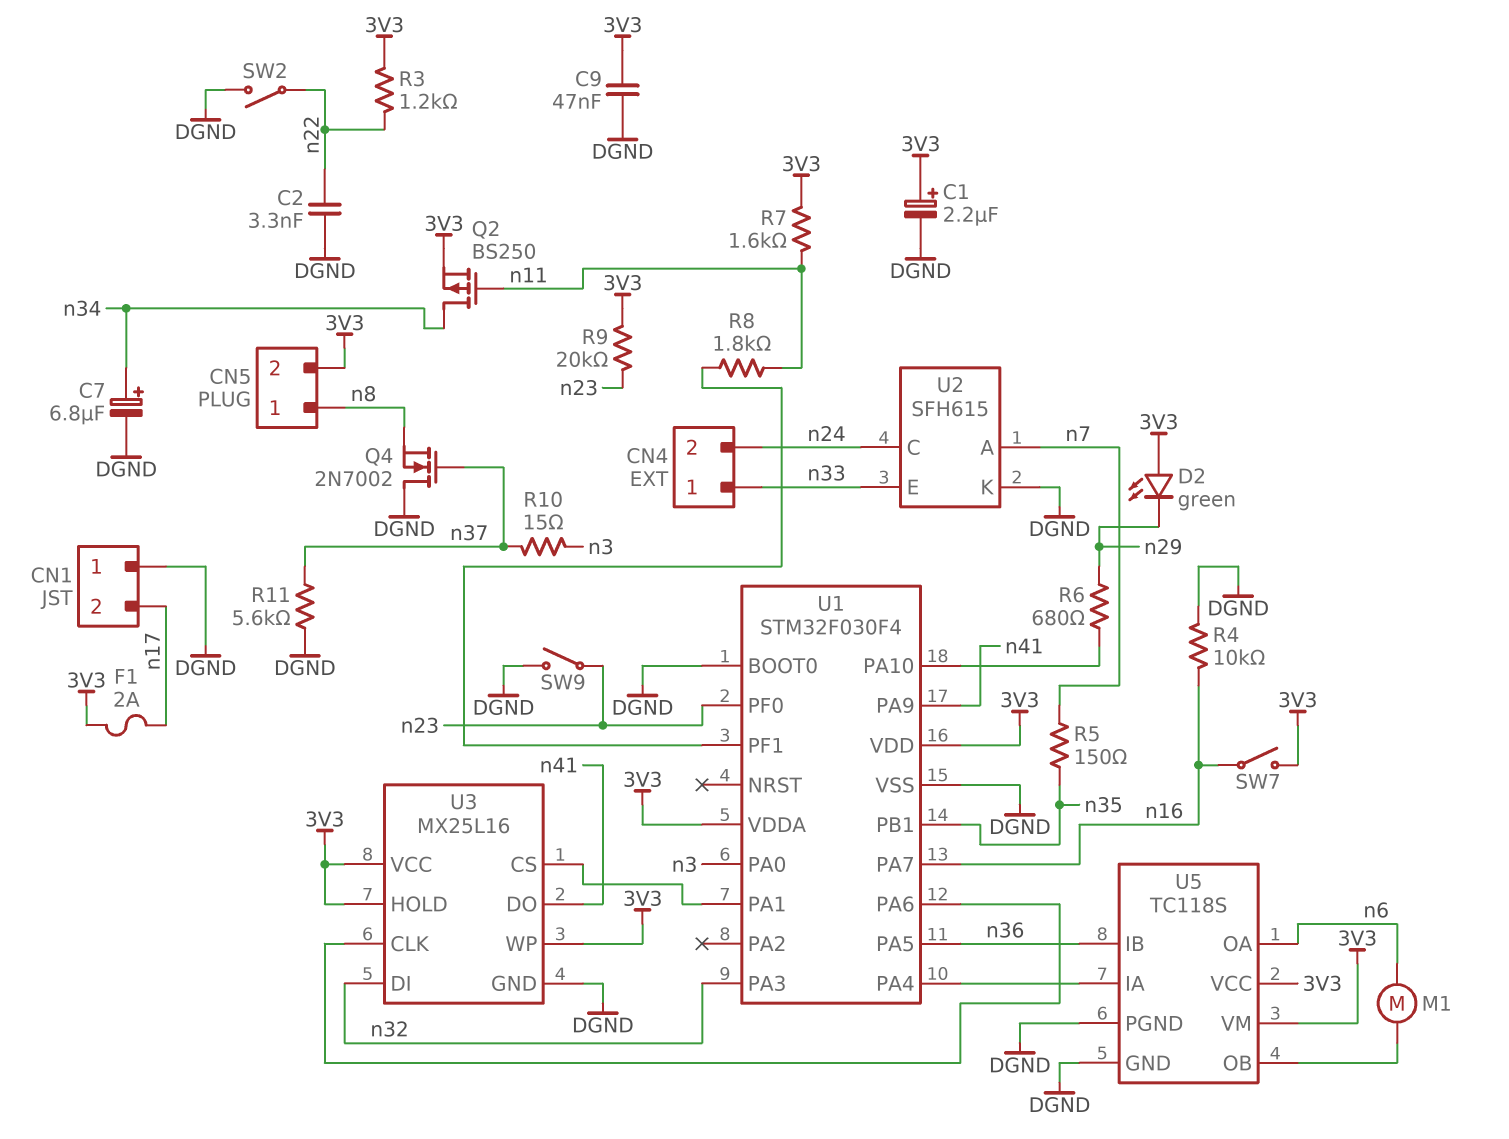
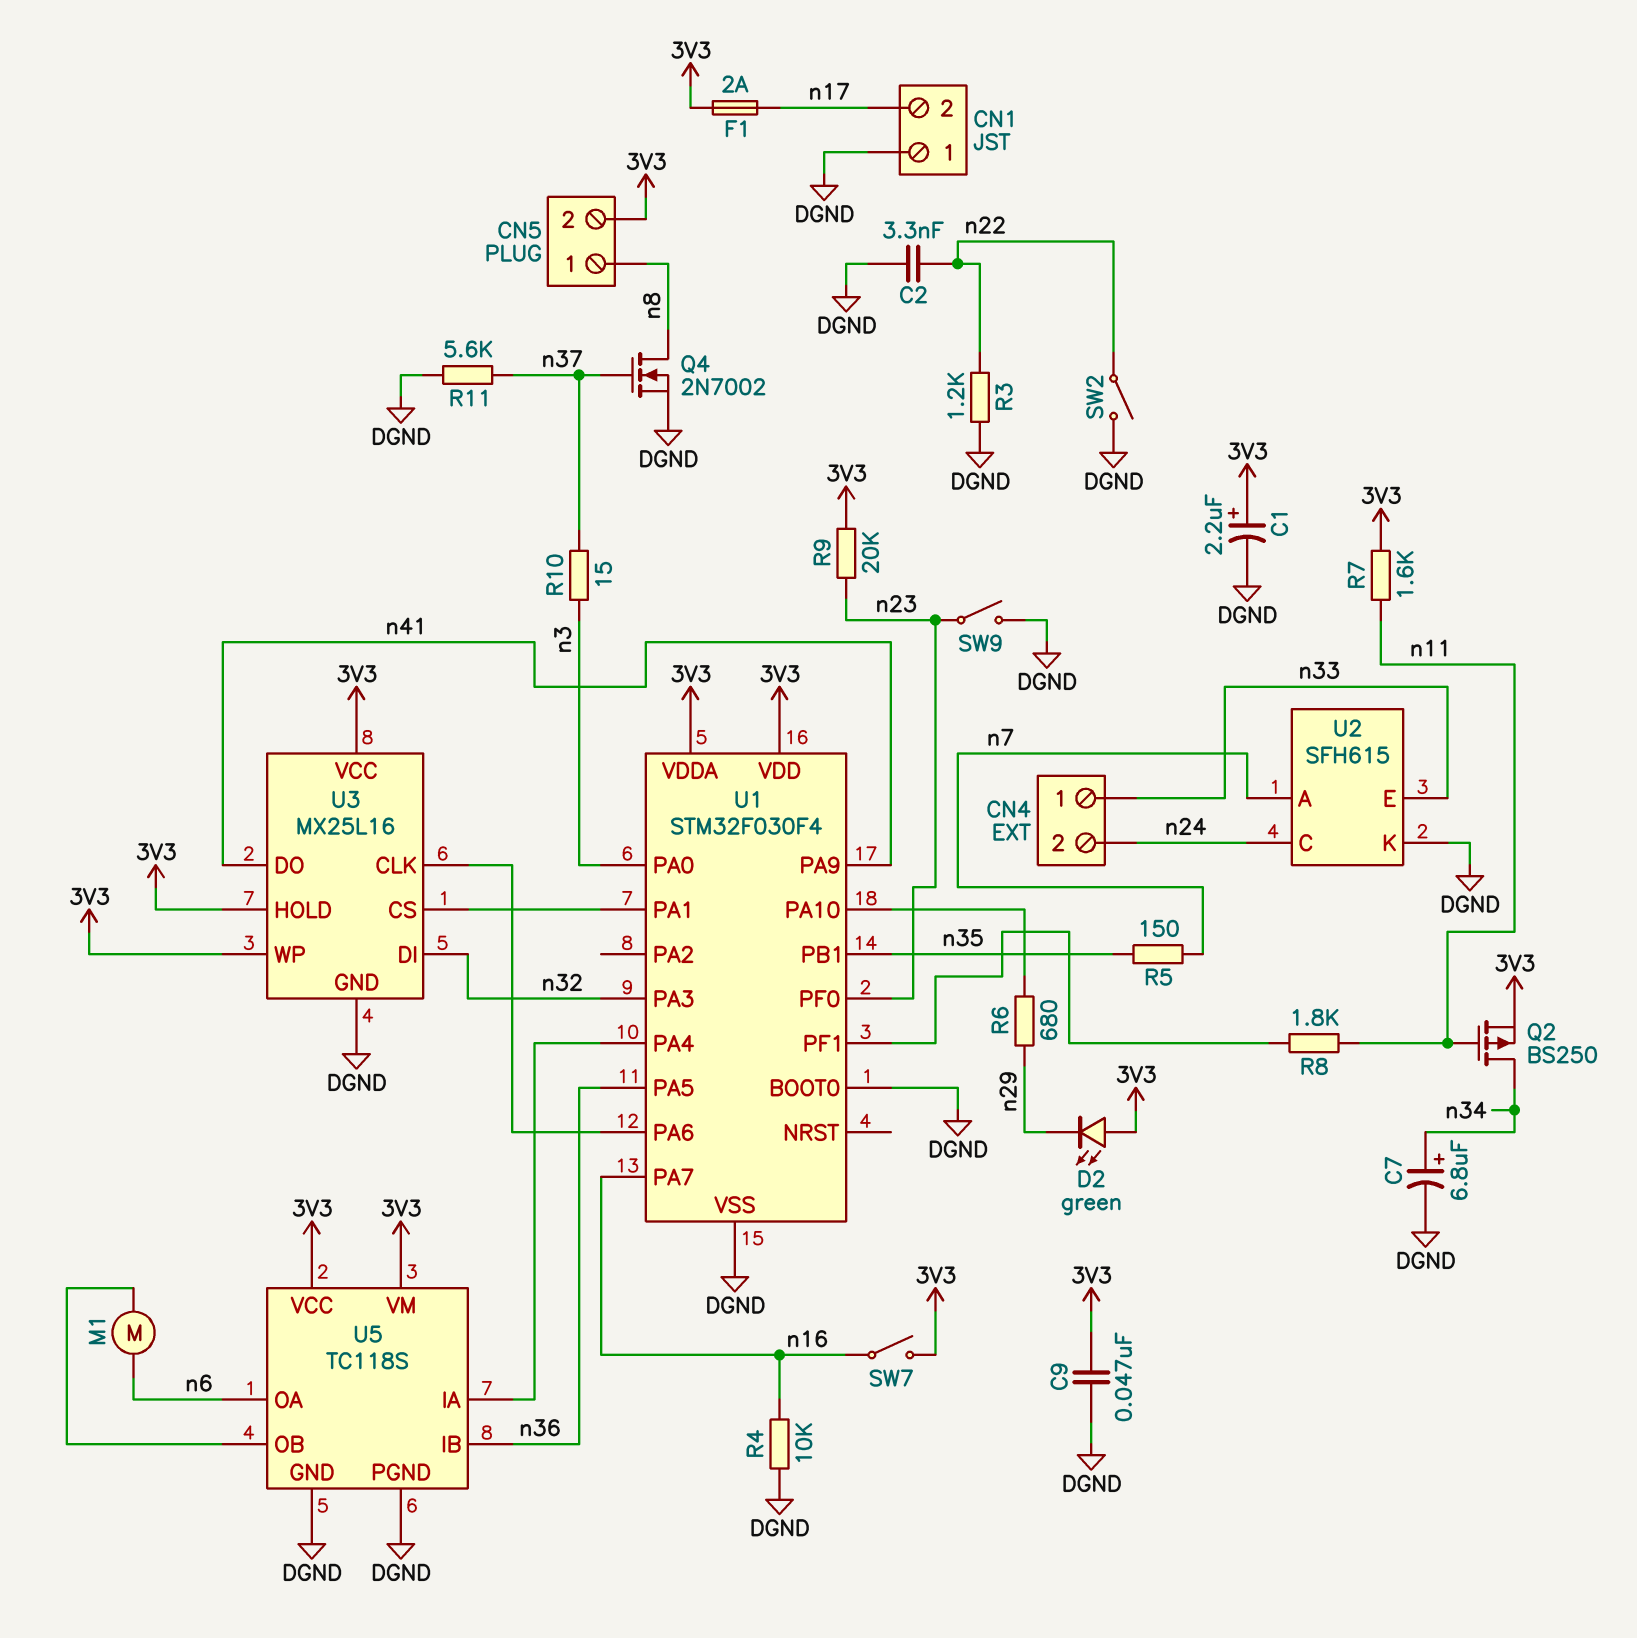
Q4: NMOS 2N7002 (G n37, D DGND, S n8) -> NMOS 2N7002 (G n37, D n8, S DGND)
R3: 1.2k (3V3, n22) -> 1.2k (DGND, n22)

